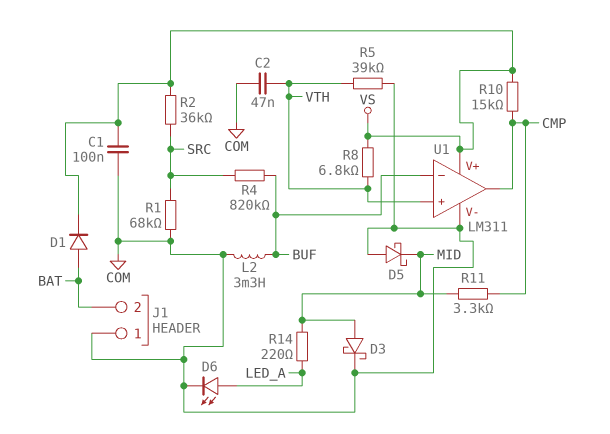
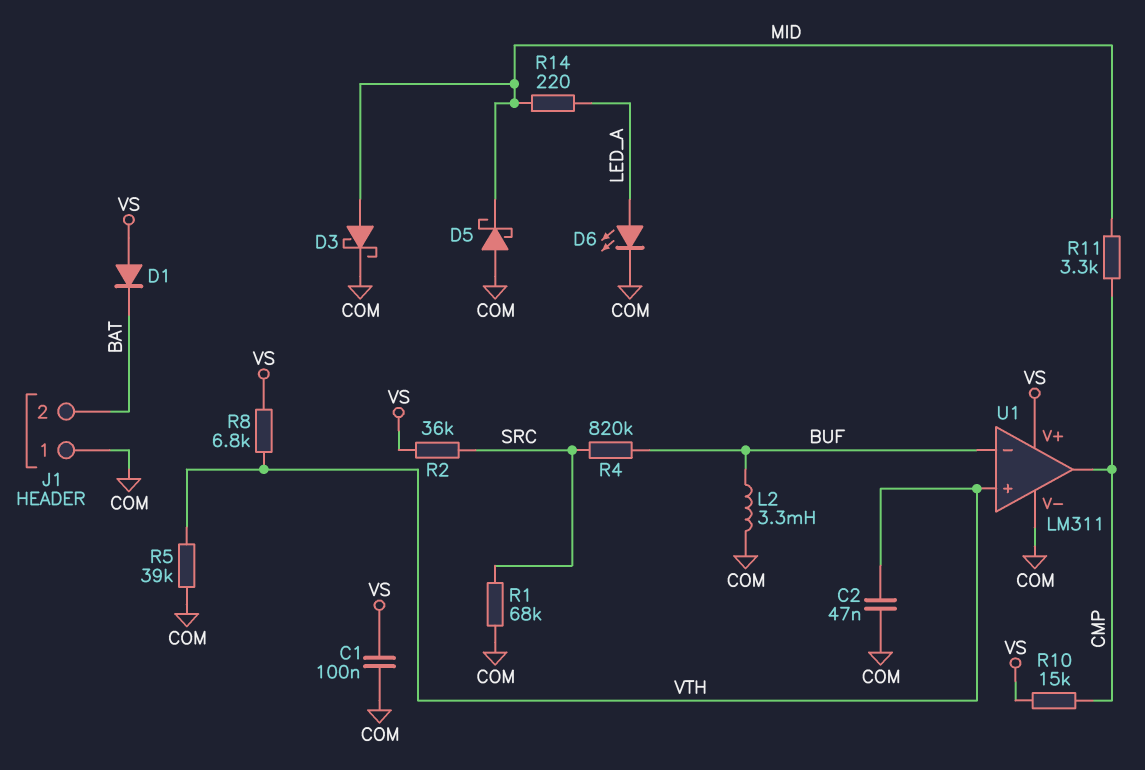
D1: diode (A BAT, K VS) -> diode (A VS, K BAT)

